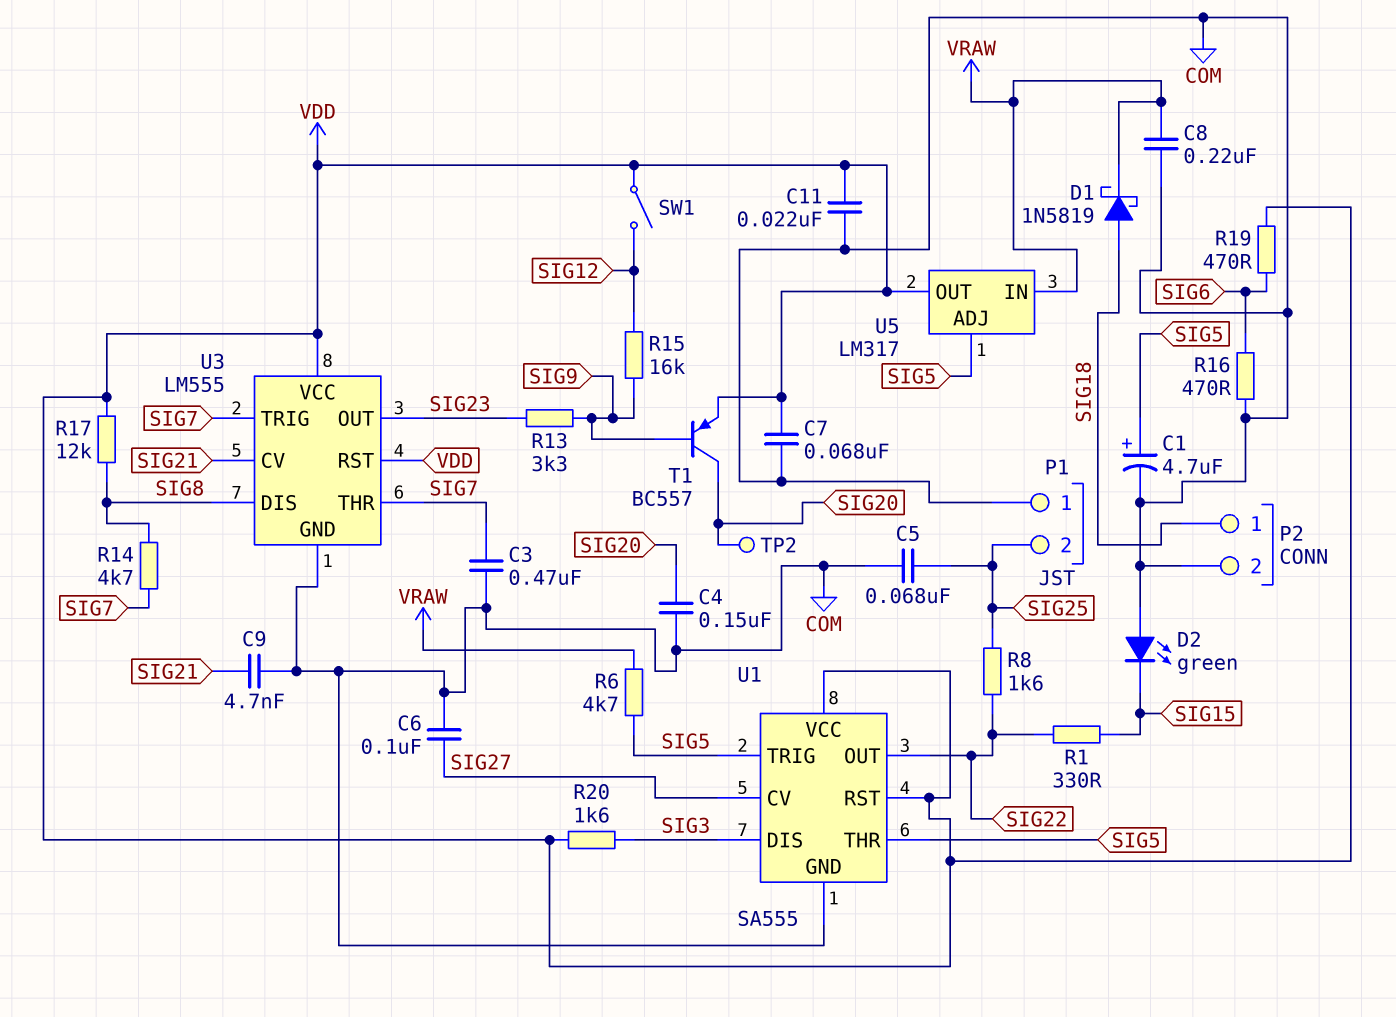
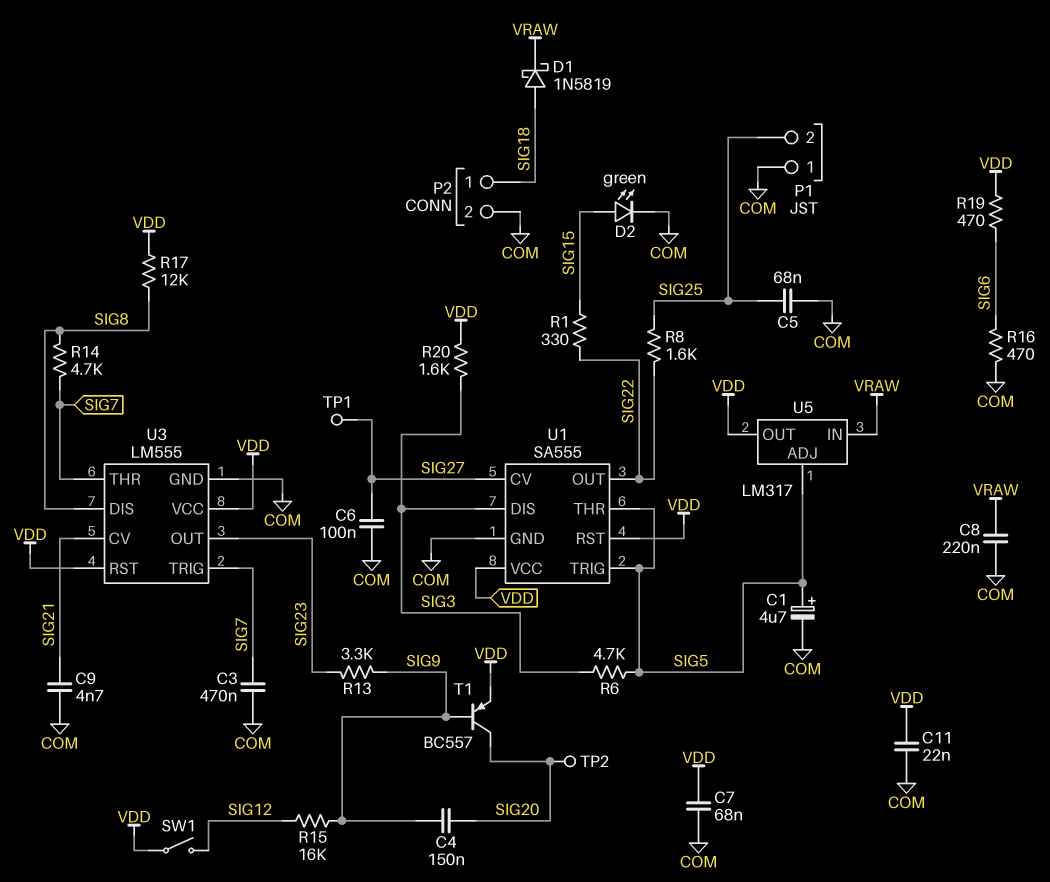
C4: 150nF (COM, SIG20) -> 150nF (SIG9, SIG20)
D2: LED green (A COM, K SIG15) -> LED green (A SIG15, K COM)
R6: 4.7k (SIG5, VRAW) -> 4.7k (SIG3, SIG5)
TP1: none -> test point (SIG27)

